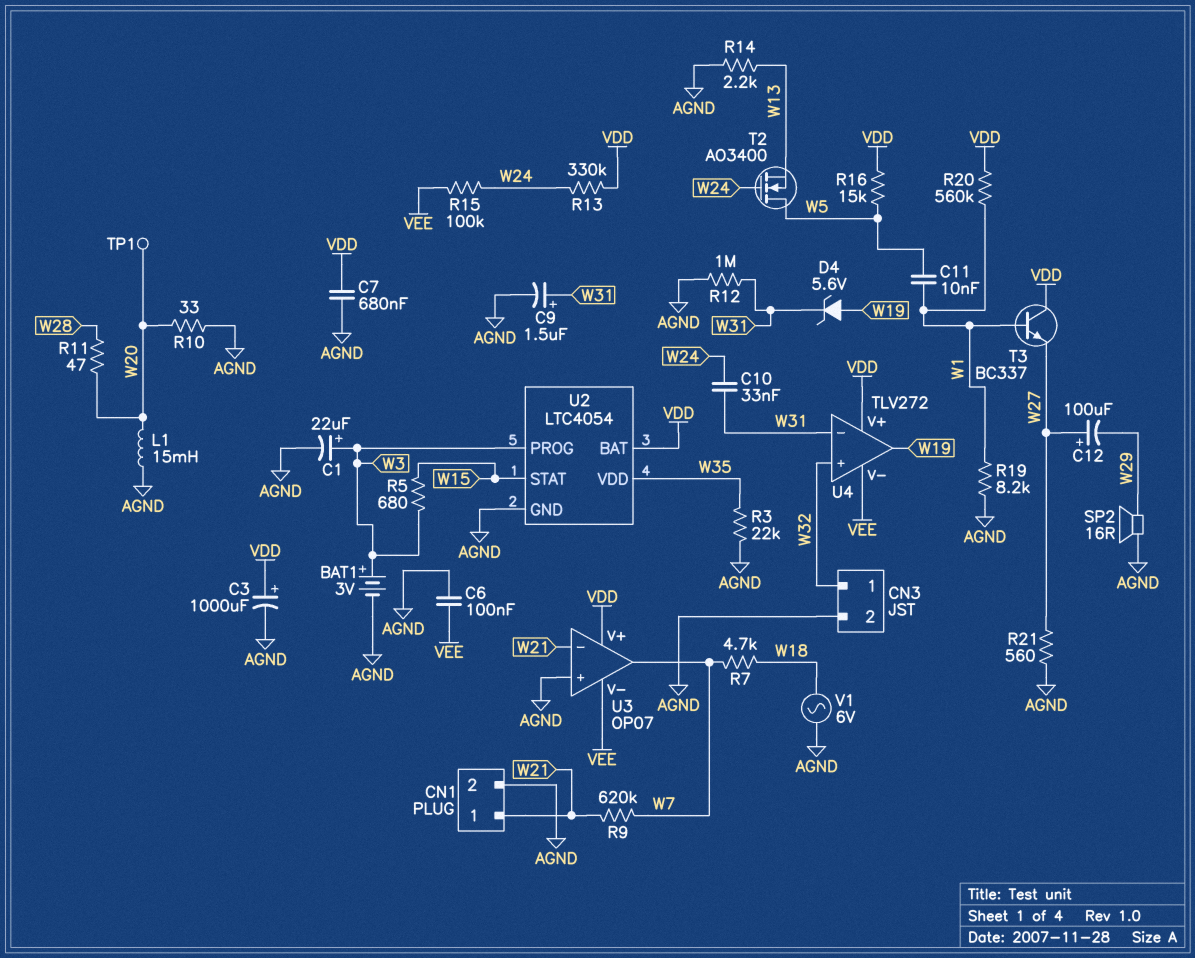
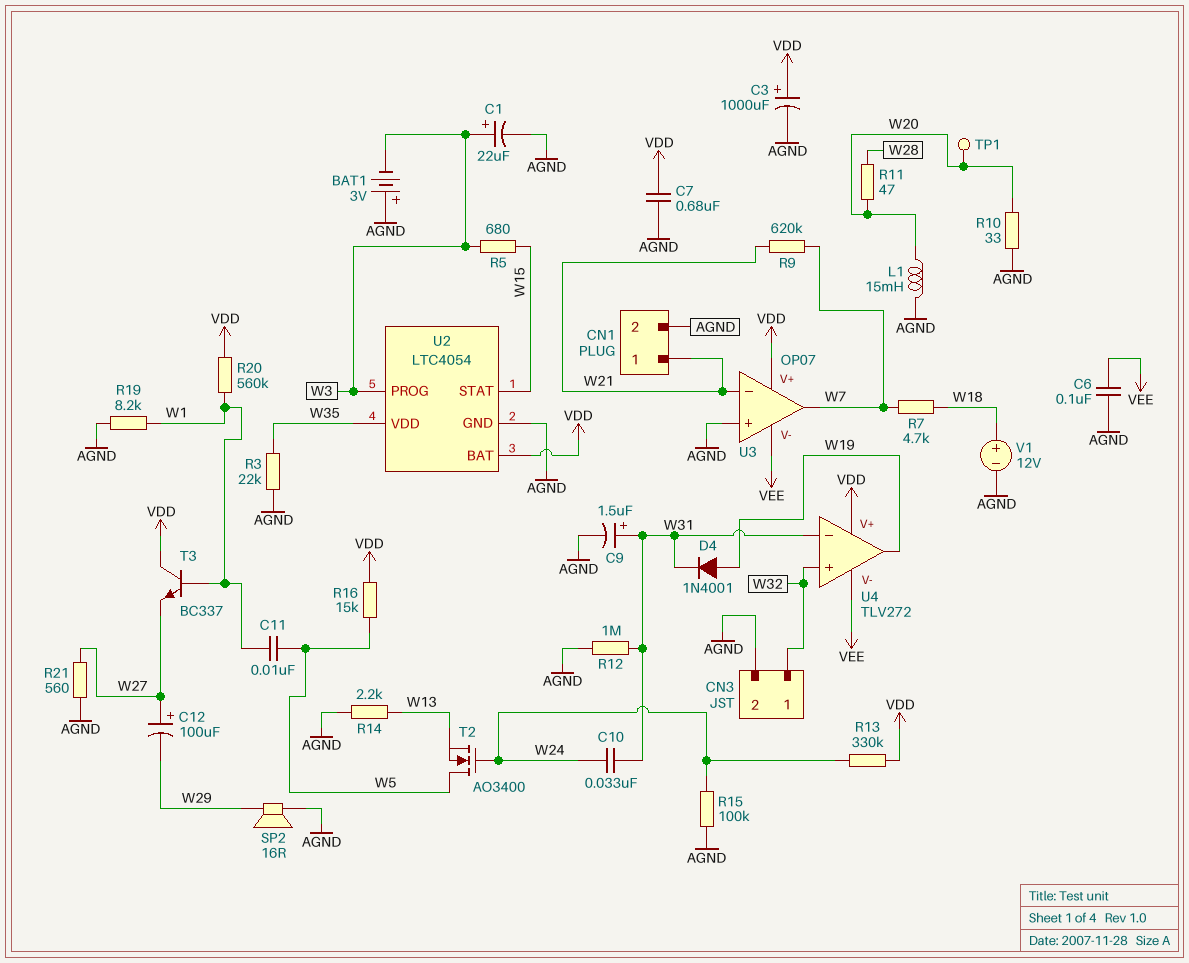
BAT1: 3V (plus W3, minus AGND) -> 3V (plus AGND, minus W3)
D4: zener 5.6V (A W19, K W31) -> diode 1N4001 (A W19, K W31)
R15: 100k (VEE, W24) -> 100k (AGND, W24)
V1: AC 6V (AGND, W18) -> 12V (plus W18, minus AGND)

